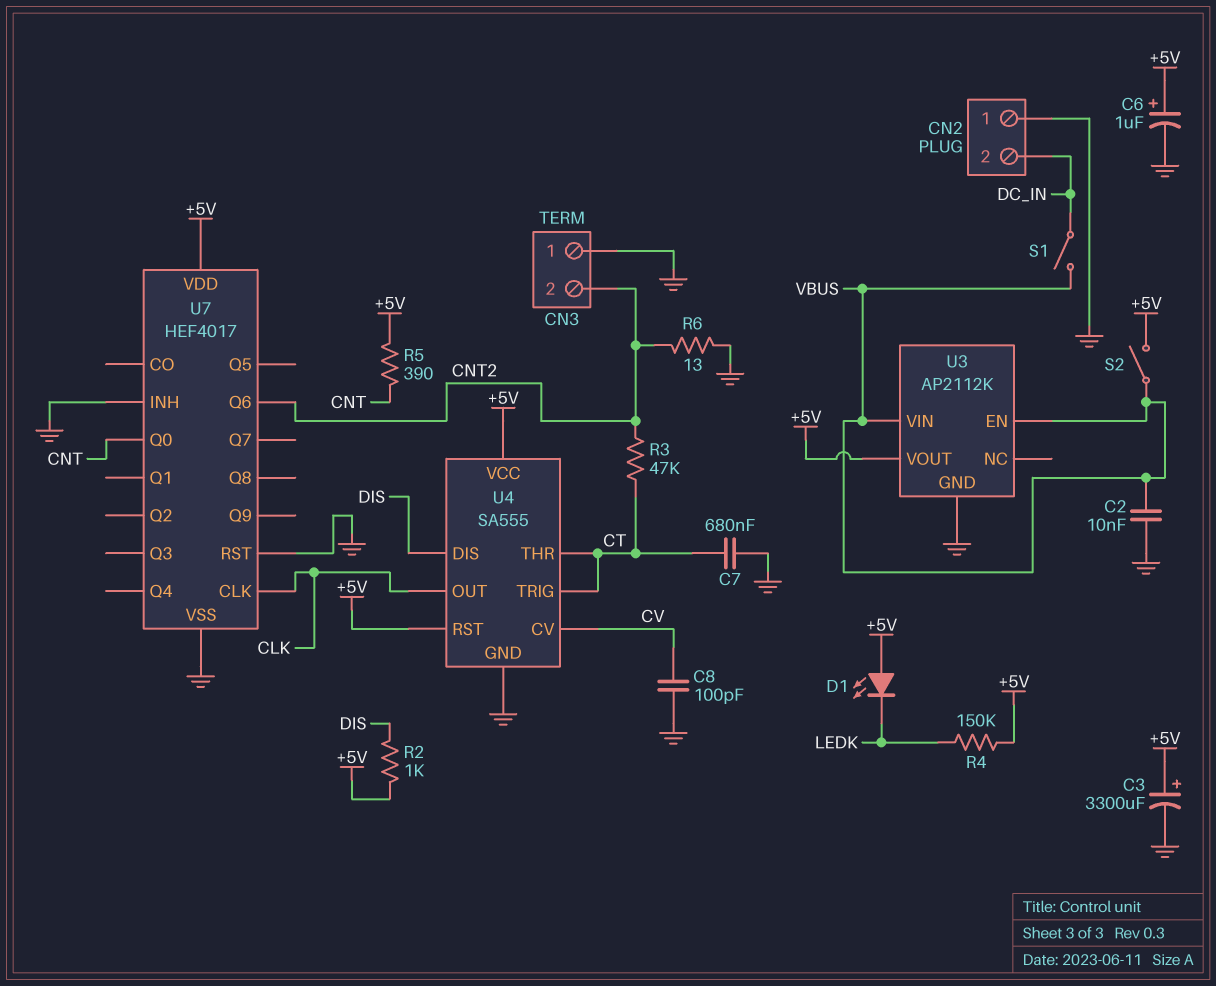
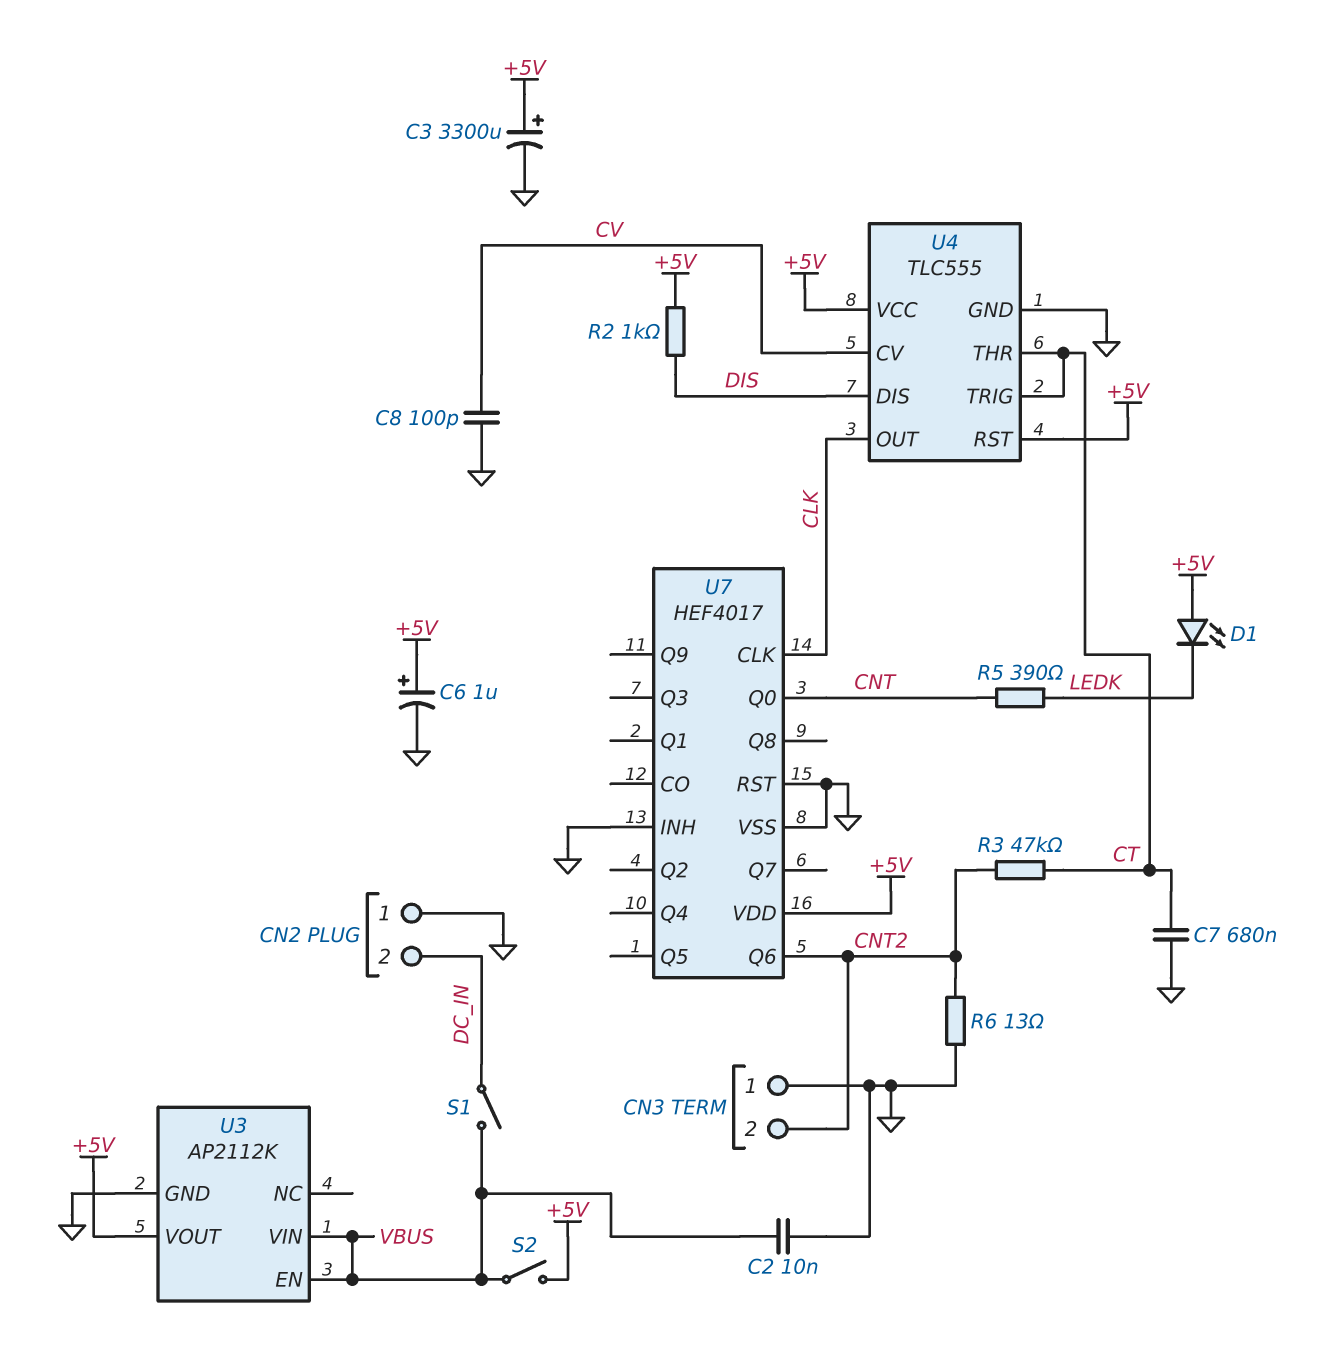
R4: 150k (+5V, LEDK) -> none
R5: 390 (+5V, CNT) -> 390 (CNT, LEDK)
U4: SA555 -> TLC555

